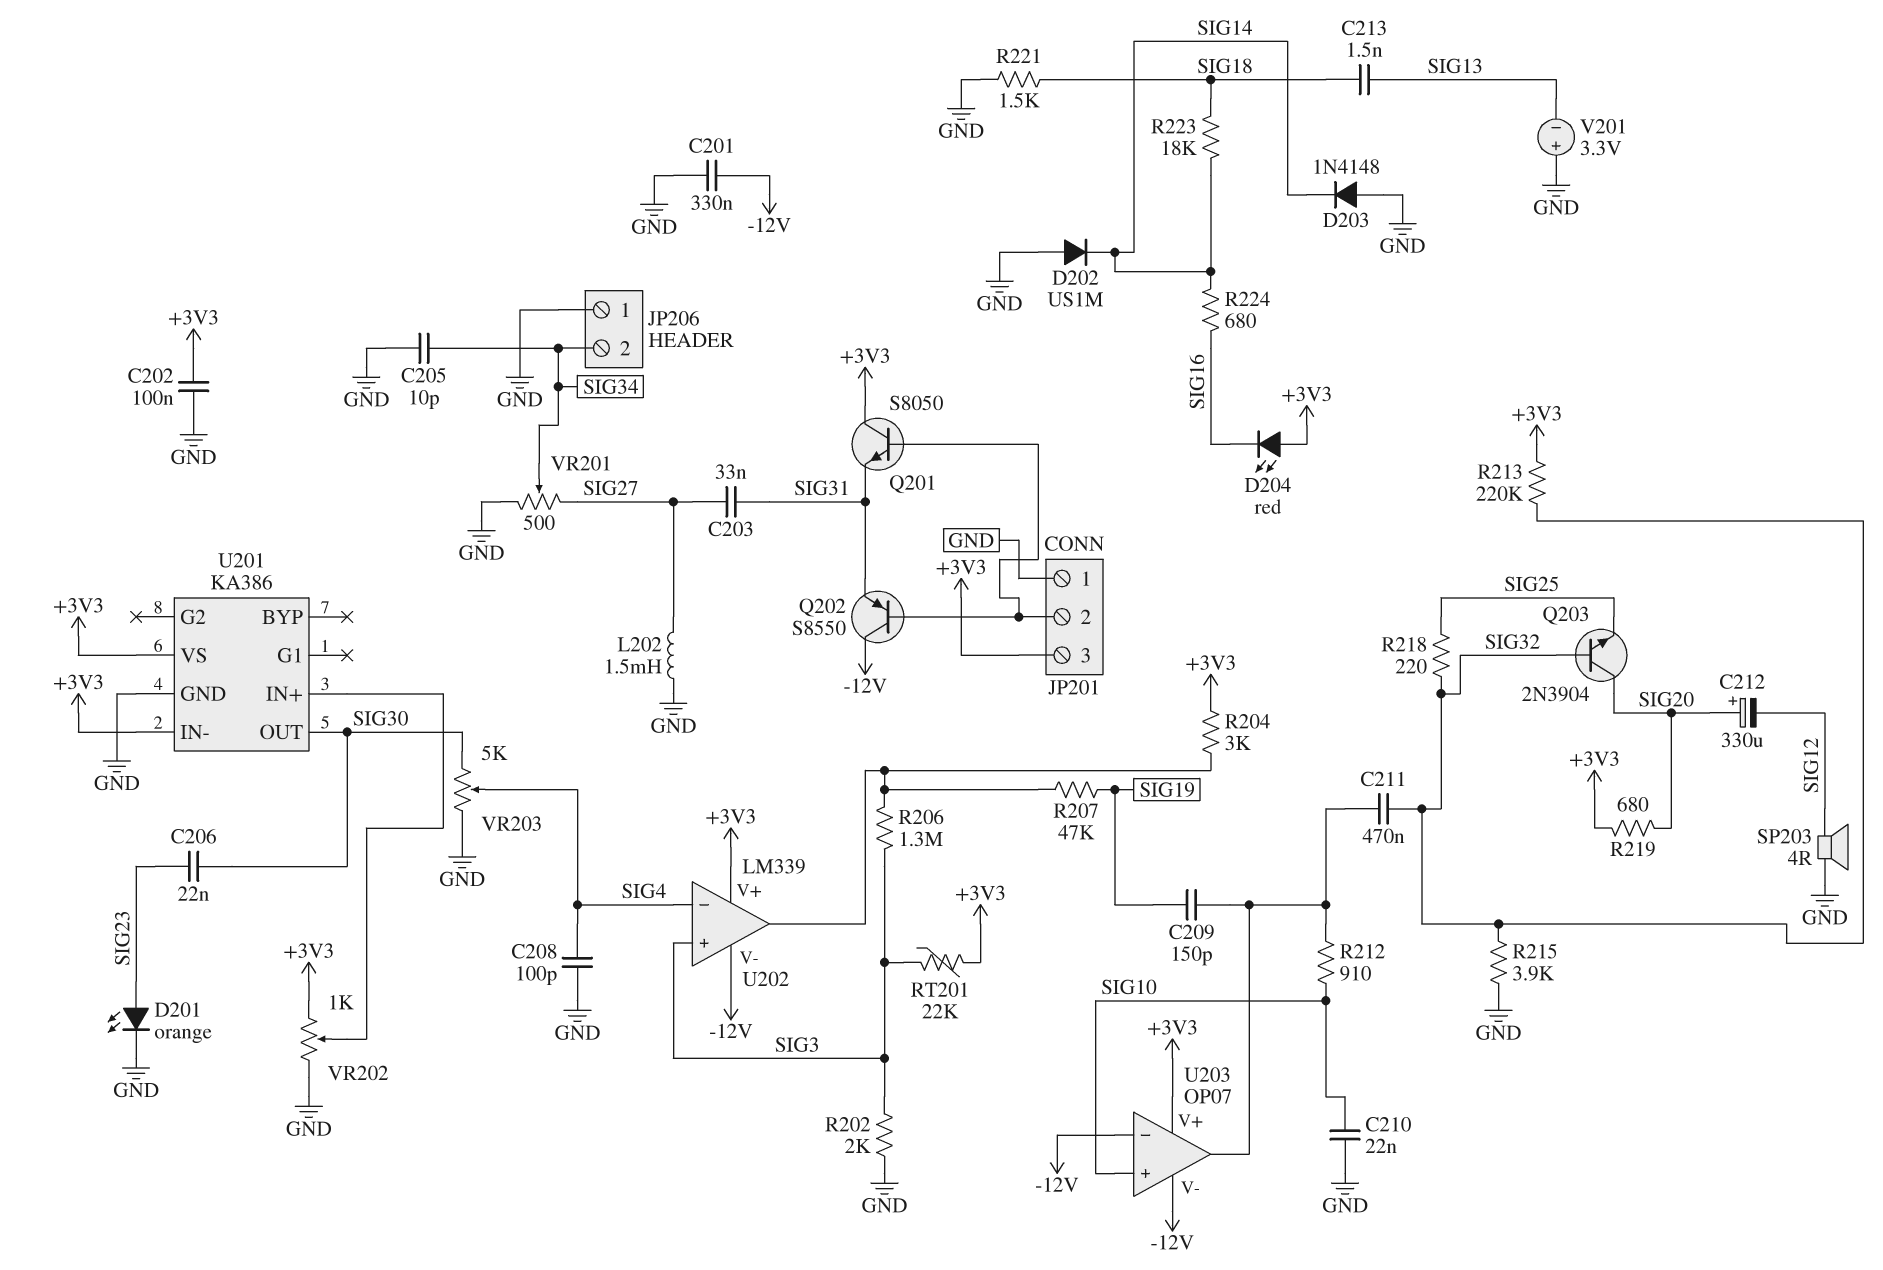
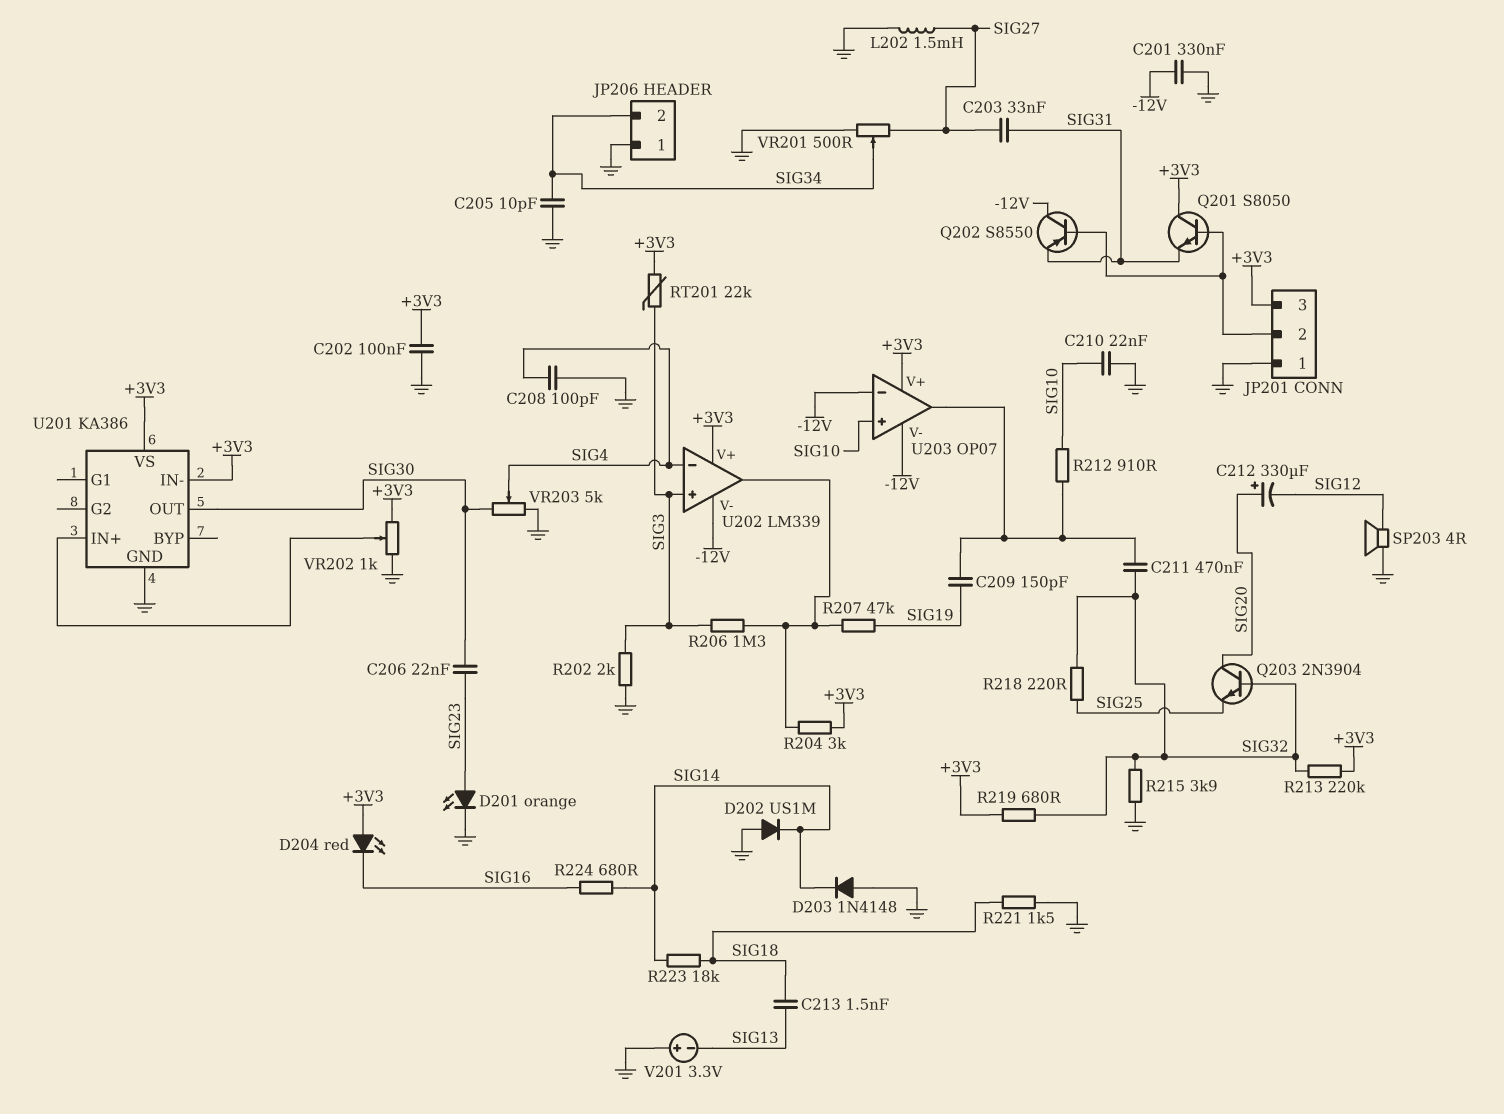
R219: 680 (+3V3, SIG20) -> 680 (+3V3, SIG32)

